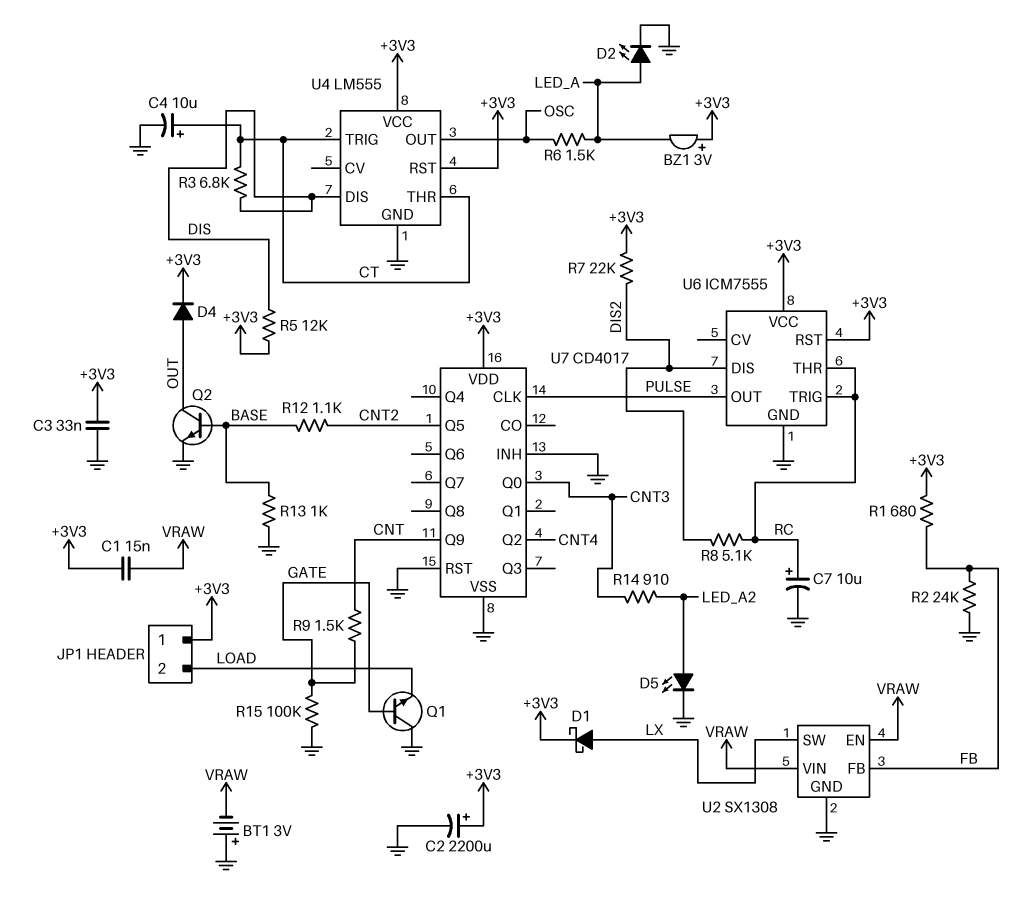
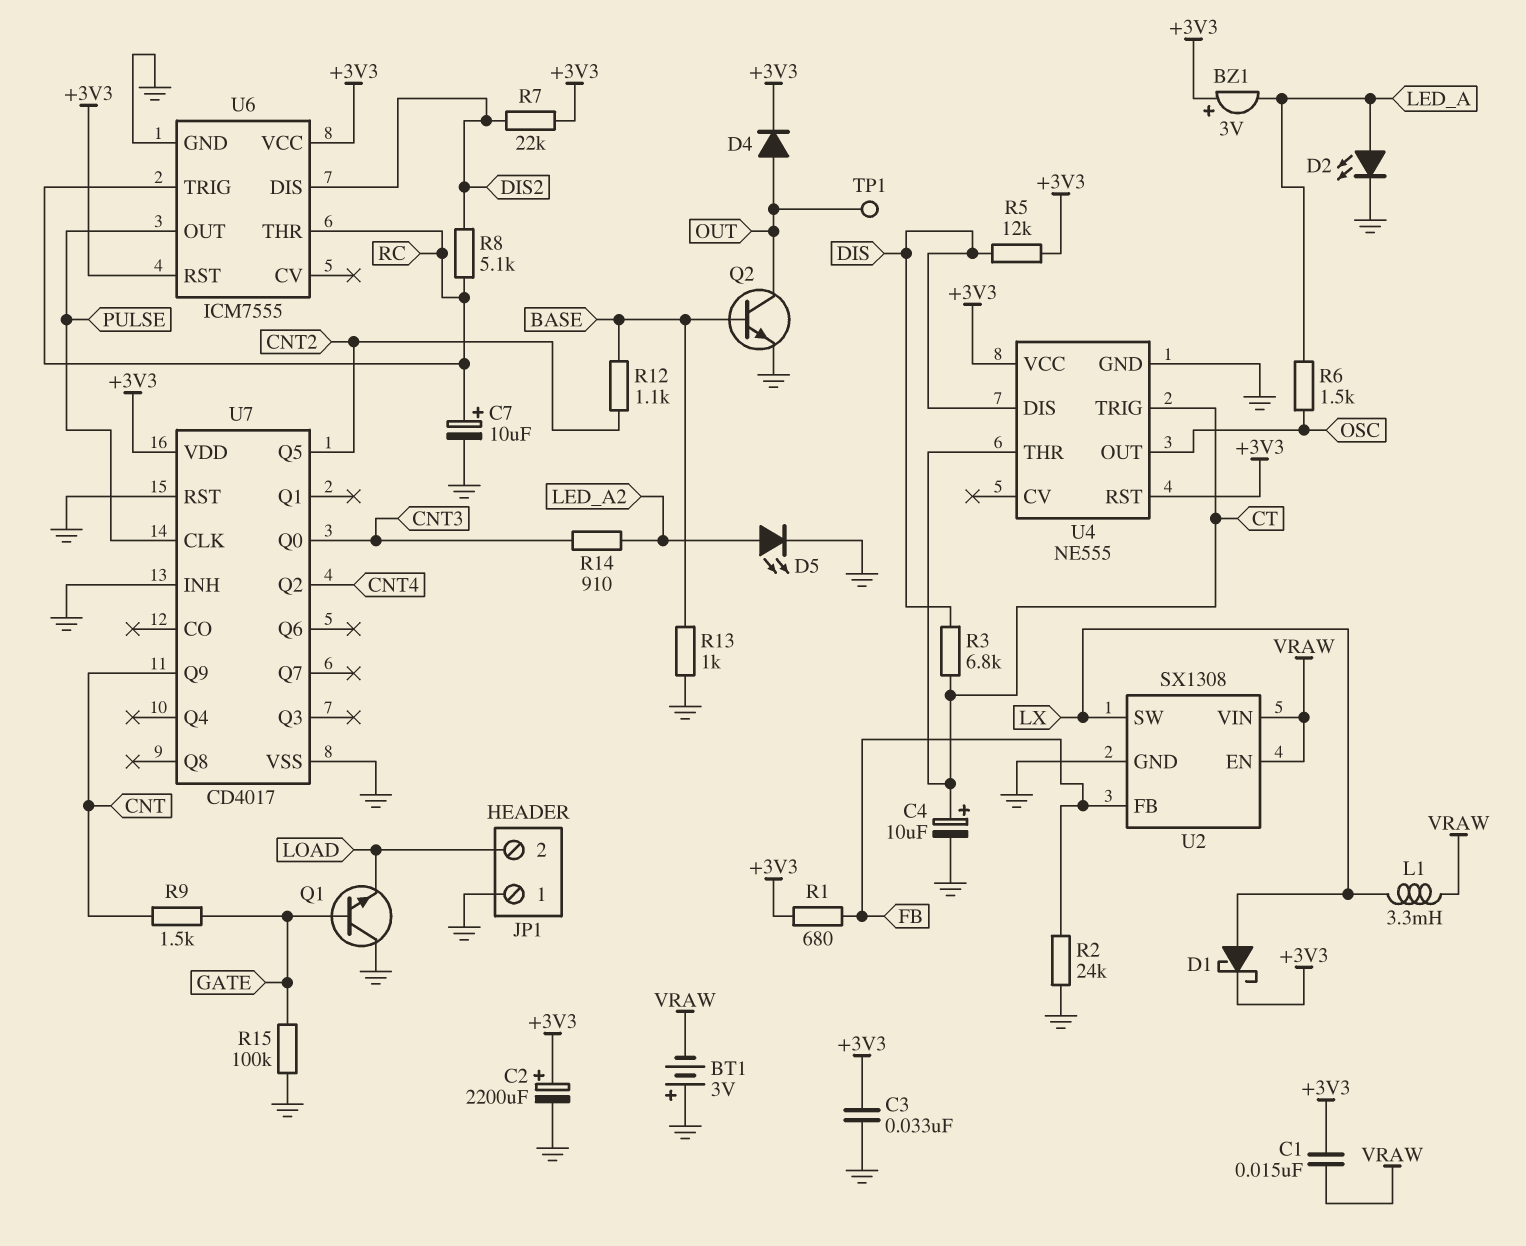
JP1 pin 1: +3V3 -> GND
L1: none -> 3.3mH (LX, VRAW)
TP1: none -> test point (OUT)
U4: LM555 -> NE555

